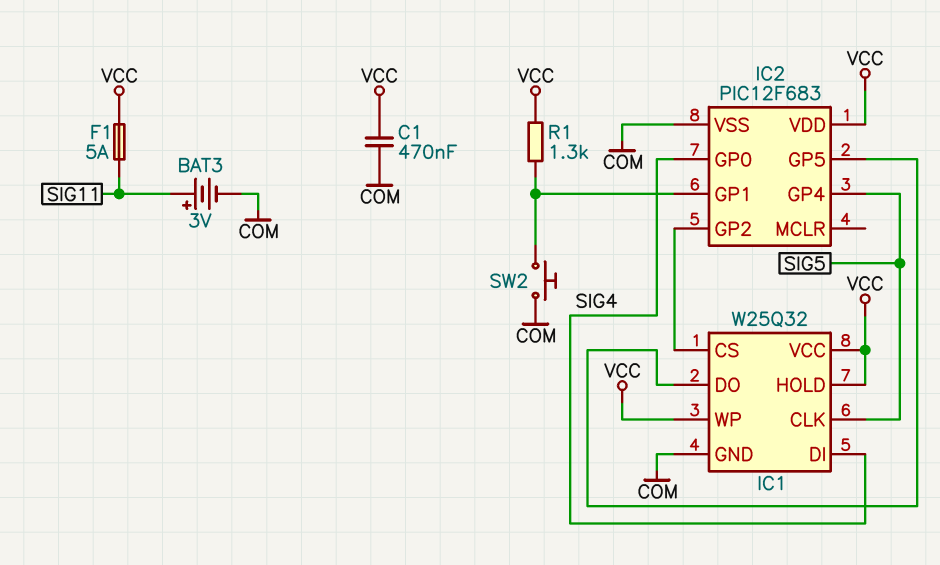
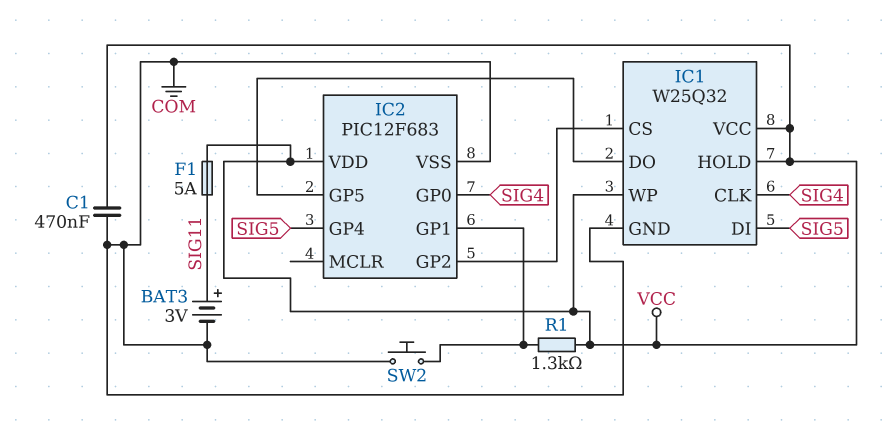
IC1 pin CLK: SIG5 -> SIG4
IC1 pin DI: SIG4 -> SIG5

